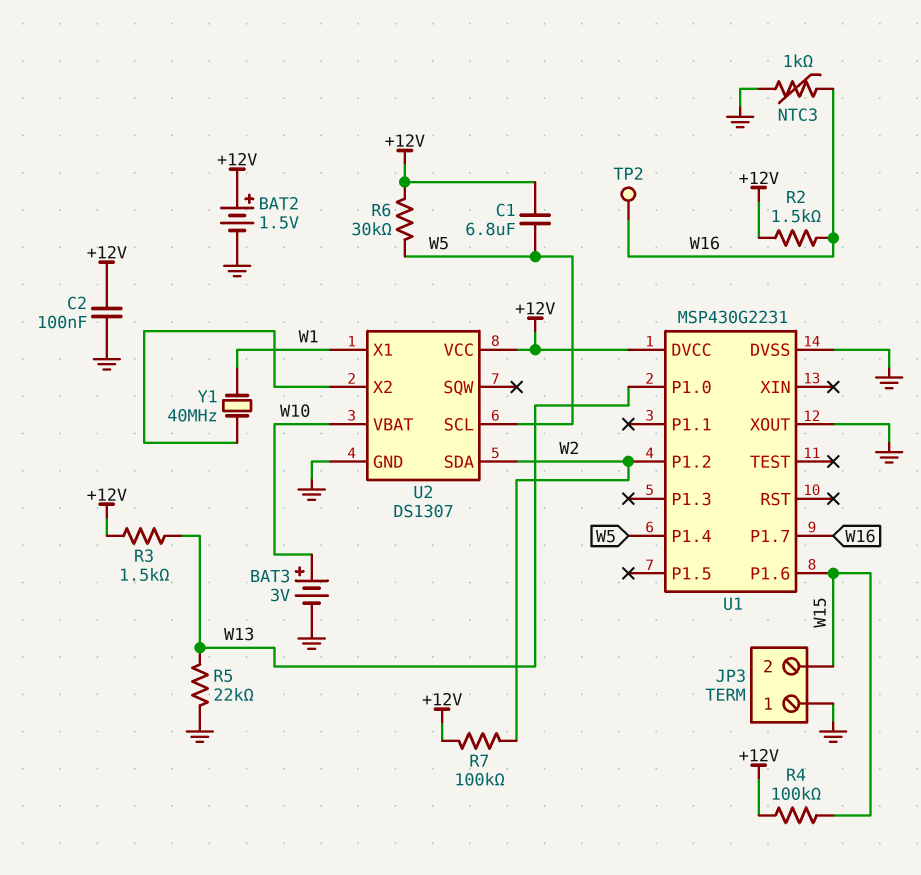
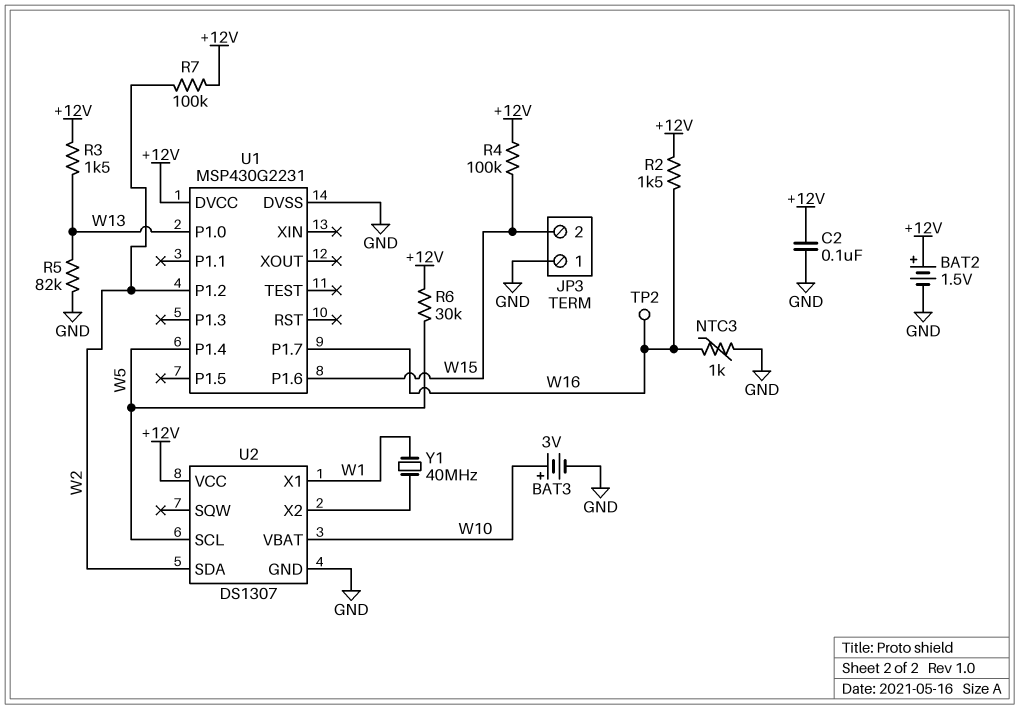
C1: 6.8uF (+12V, W5) -> none
R5: 22k (GND, W13) -> 82k (GND, W13)
U1 pin XOUT: GND -> none

